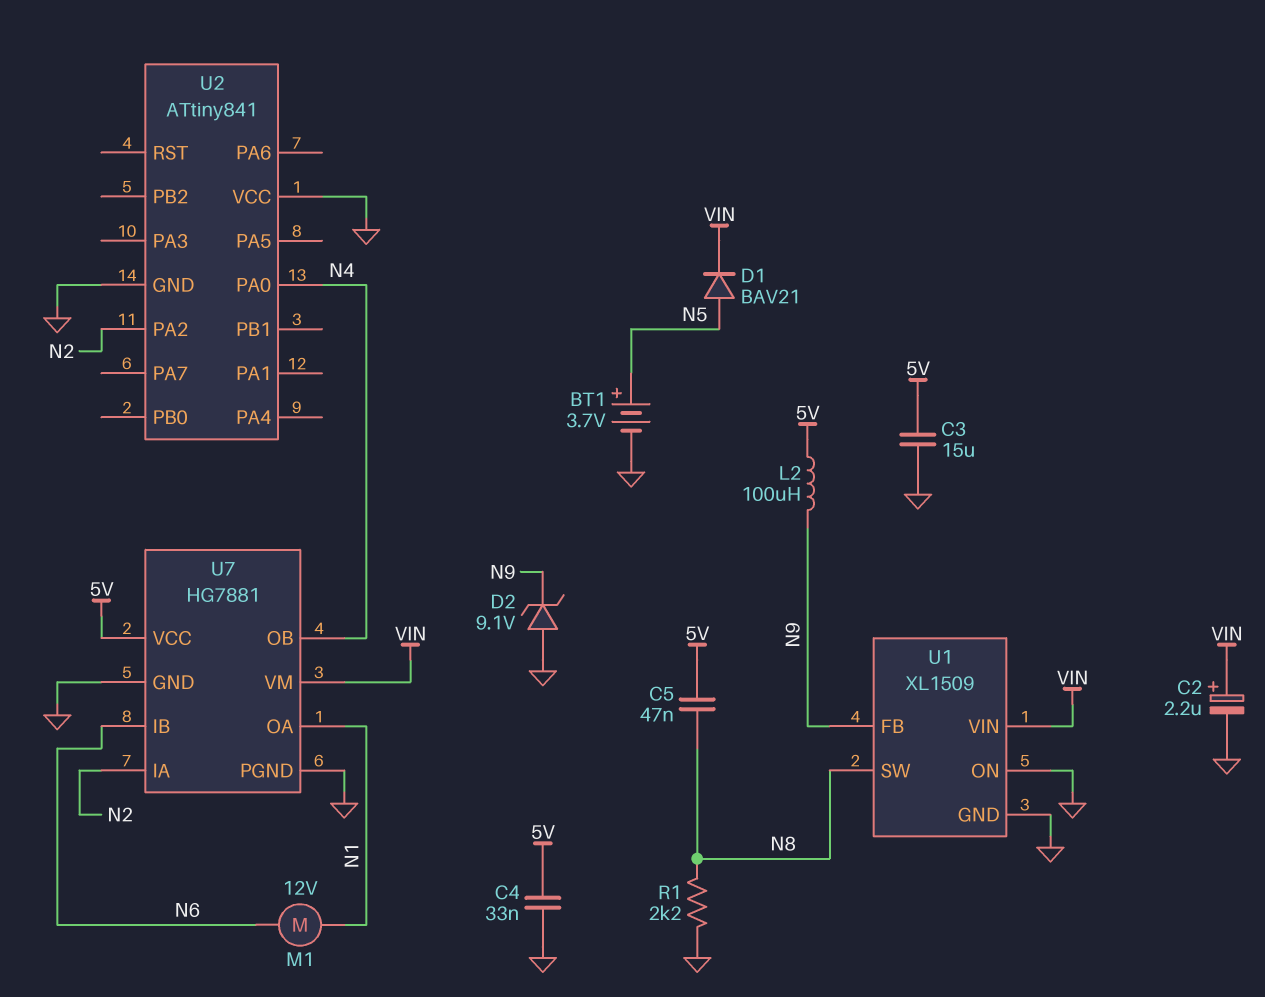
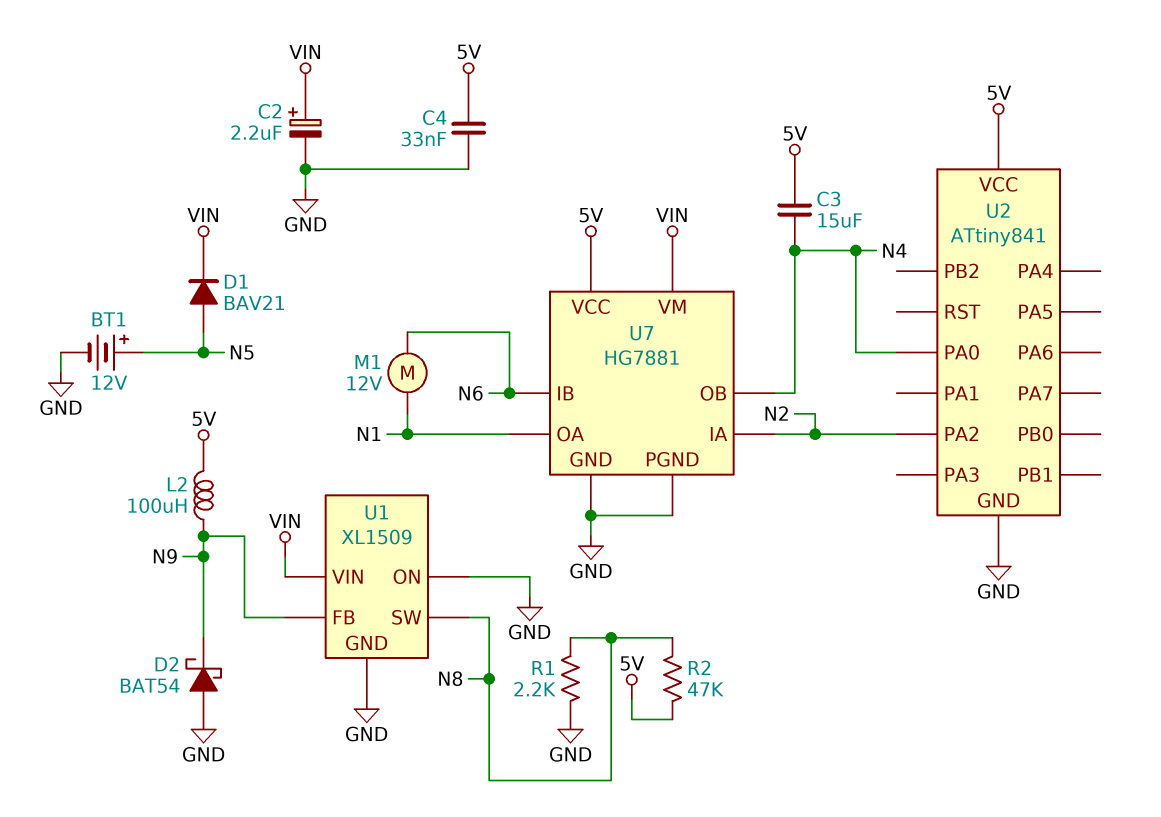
BT1: 3.7V (plus N5, minus GND) -> 12V (plus N5, minus GND)
C3: 15uF (5V, GND) -> 15uF (5V, N4)
C5: 47nF (5V, N8) -> none
D2: zener 9.1V (A GND, K N9) -> schottky BAT54 (A GND, K N9)
R2: none -> 47k (5V, N8)
U2 pin VCC: GND -> 5V

